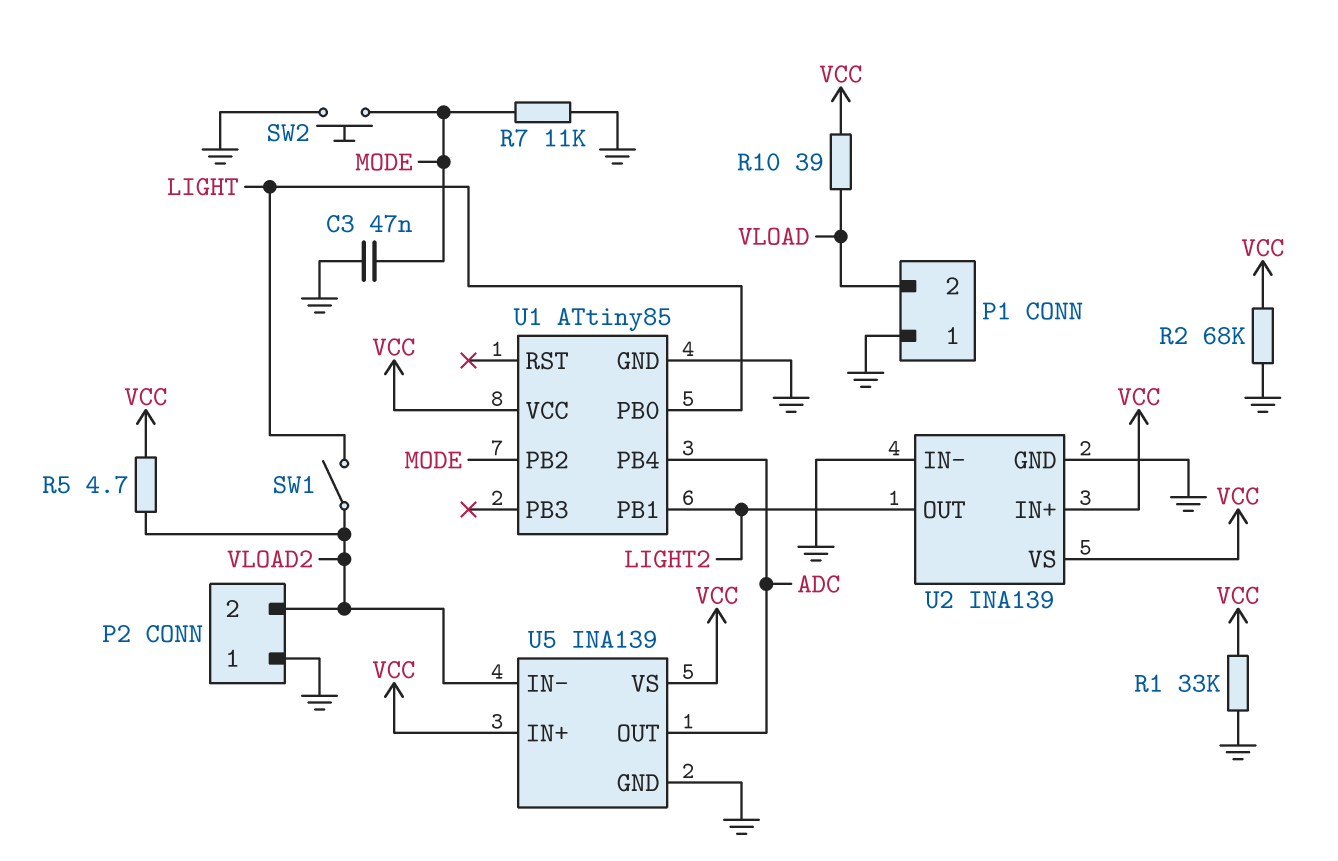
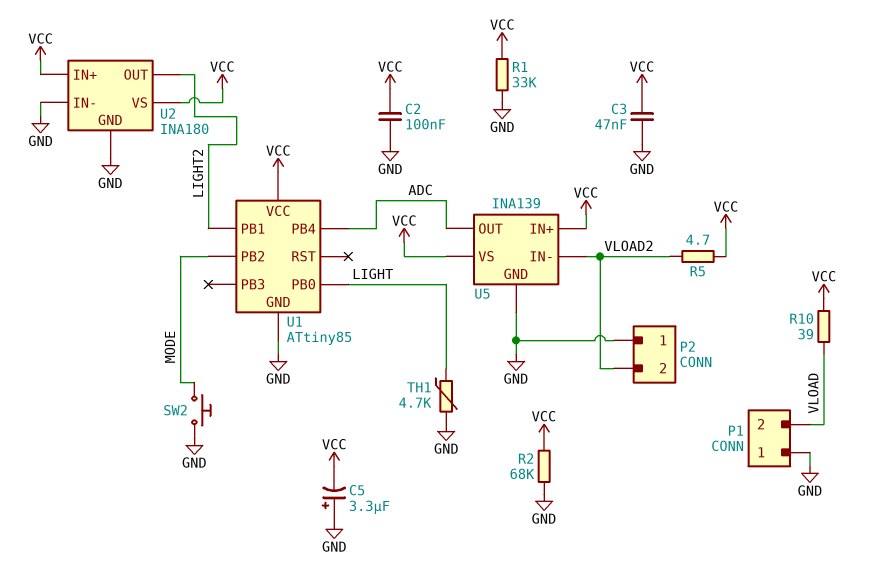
C2: none -> 100nF (GND, VCC)
C3: 47nF (GND, MODE) -> 47nF (GND, VCC)
C5: none -> 3.3uF (plus GND, minus VCC)
R7: 11k (GND, MODE) -> none
SW1: switch (LIGHT, VLOAD2) -> none
TH1: none -> 4.7k (GND, LIGHT)
U2: INA139 -> INA180

